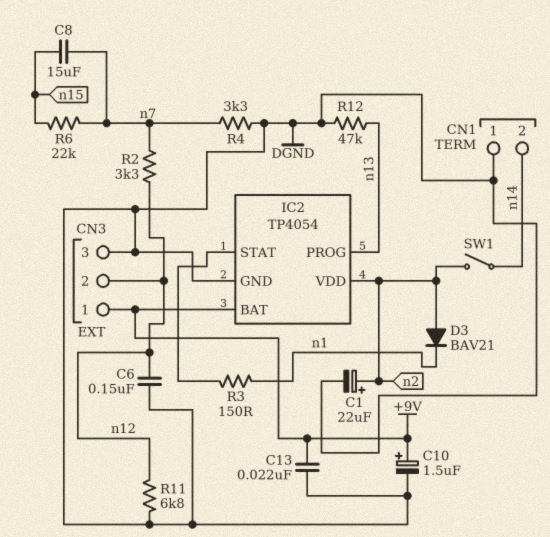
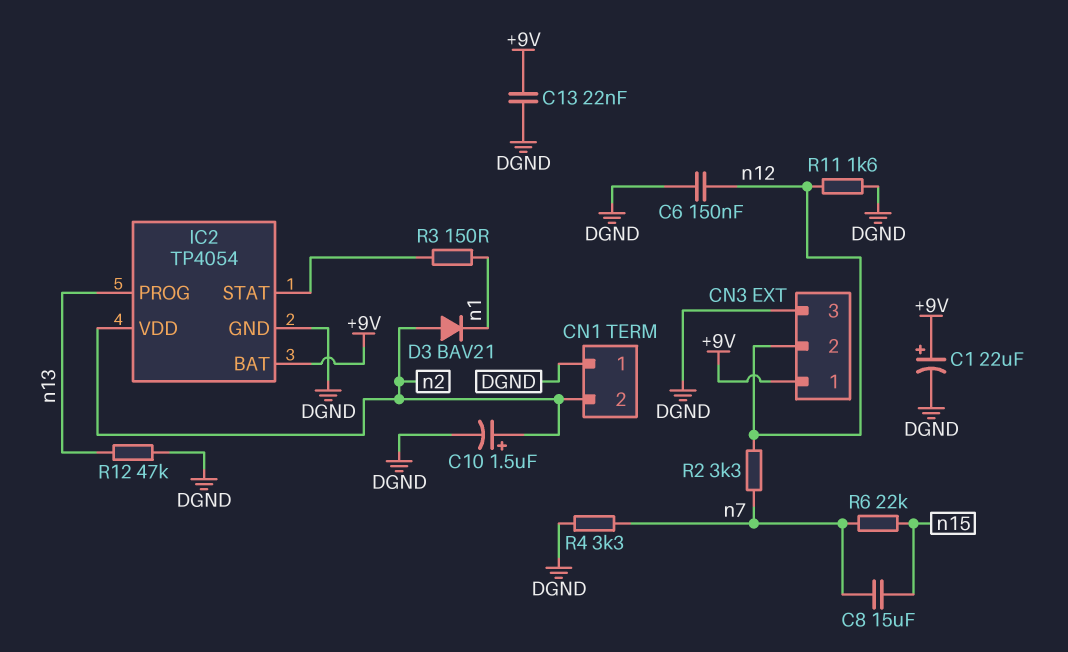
C1: 22uF (plus n2, minus DGND) -> 22uF (plus +9V, minus DGND)
C10: 1.5uF (plus +9V, minus DGND) -> 1.5uF (plus n2, minus DGND)
CN1 pin 2: n14 -> n2
R11: 6.8k (DGND, n12) -> 1.6k (DGND, n12)
SW1: switch (n2, n14) -> none

